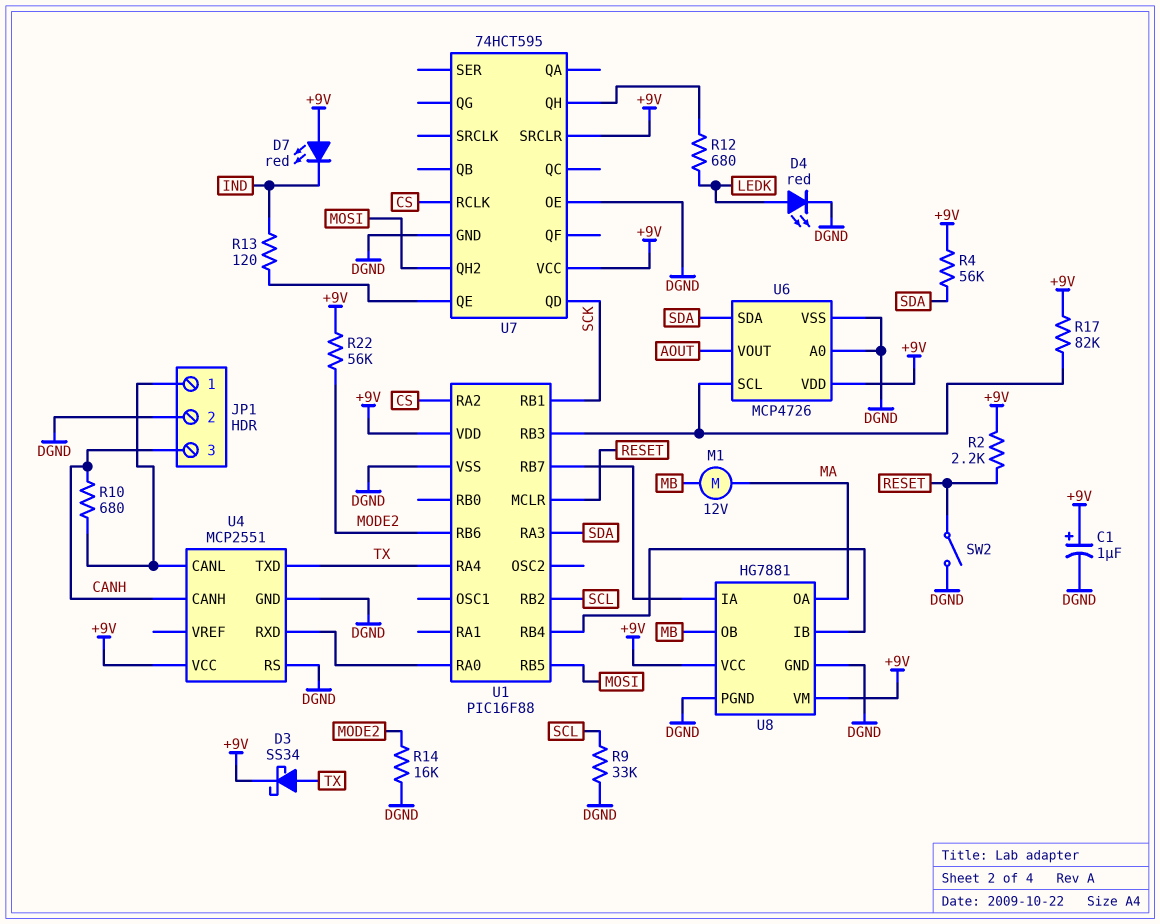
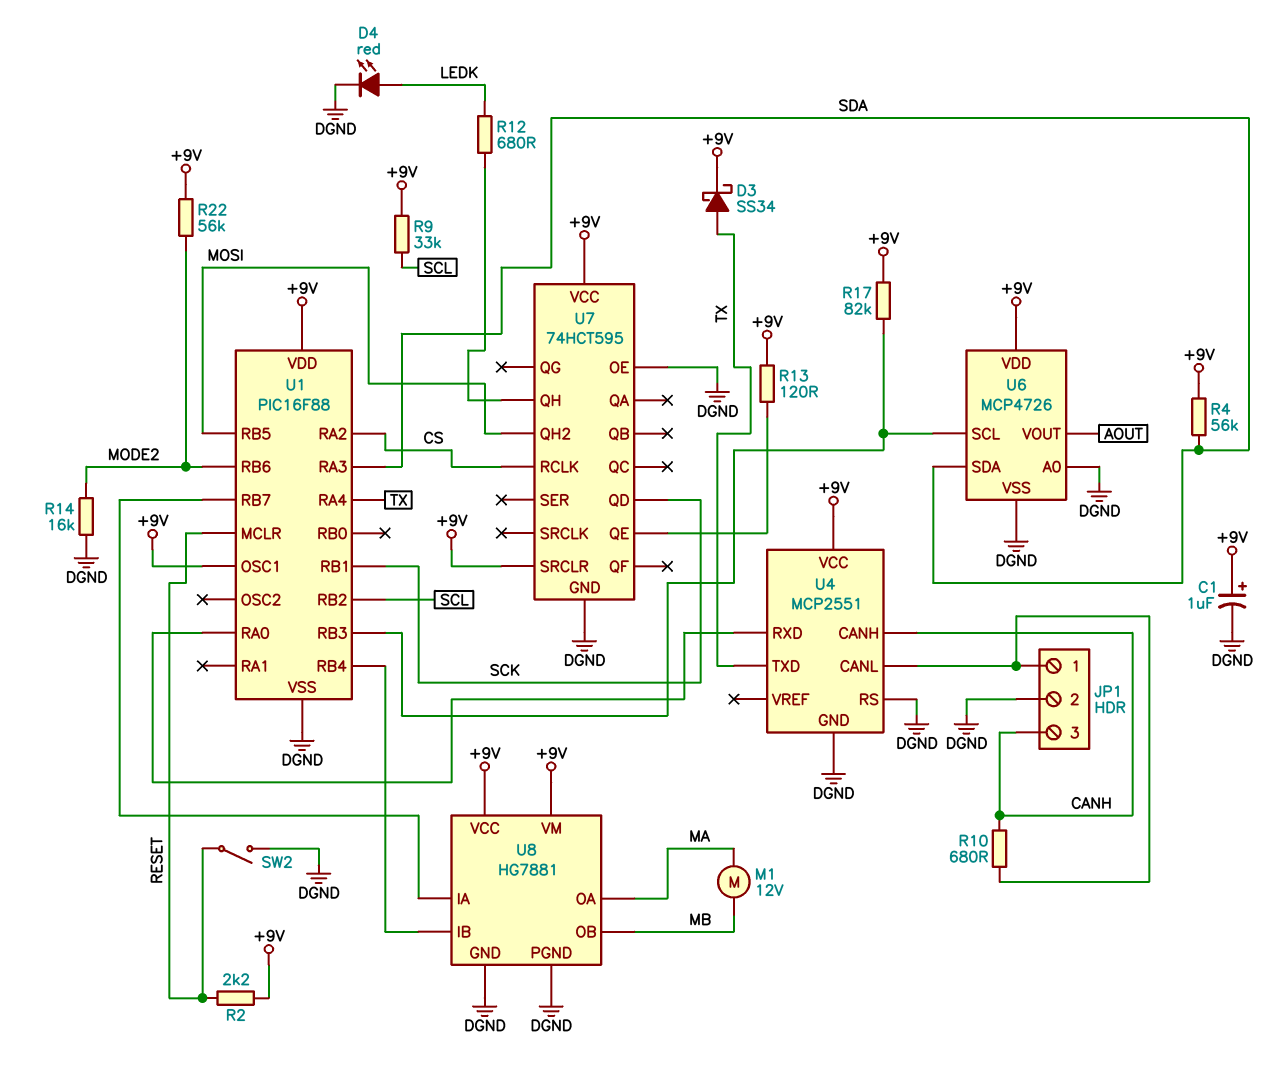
D7: LED red (A +9V, K IND) -> none
R9: 33k (DGND, SCL) -> 33k (+9V, SCL)
R13: 120 (IND, U7/QE) -> 120 (+9V, U7/QE)
U1 pin OSC1: none -> +9V

